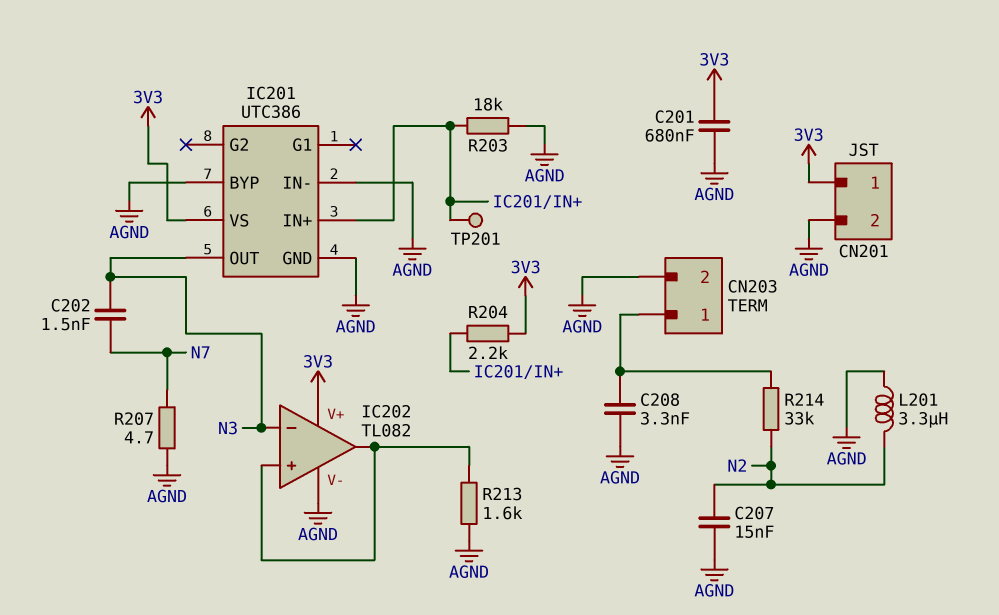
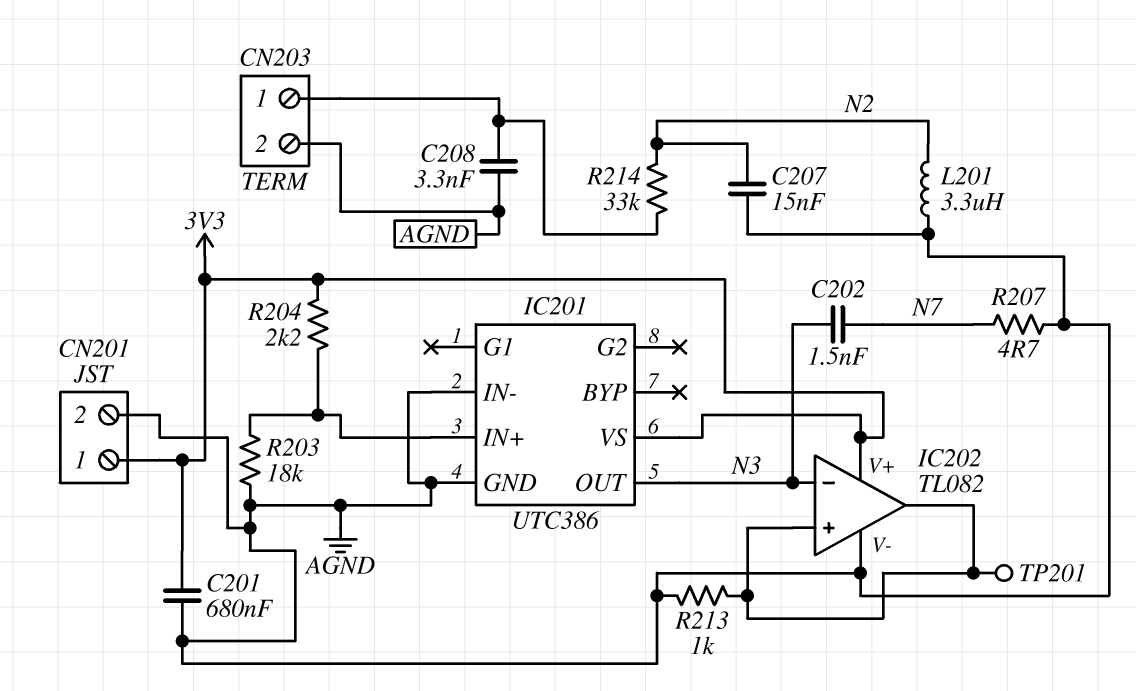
IC201 pin BYP: AGND -> none
R213: 1.6k (AGND, IC202/in+) -> 1k (AGND, IC202/in+)
TP201: test point (IC201/IN+) -> test point (IC202/in+)

